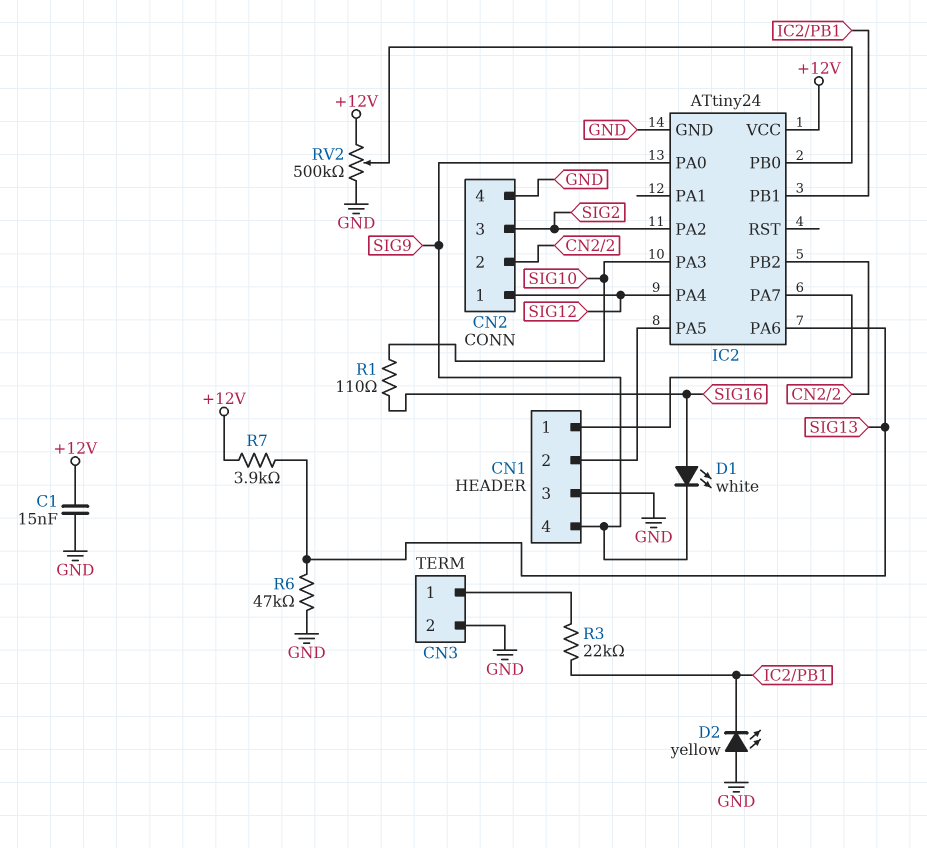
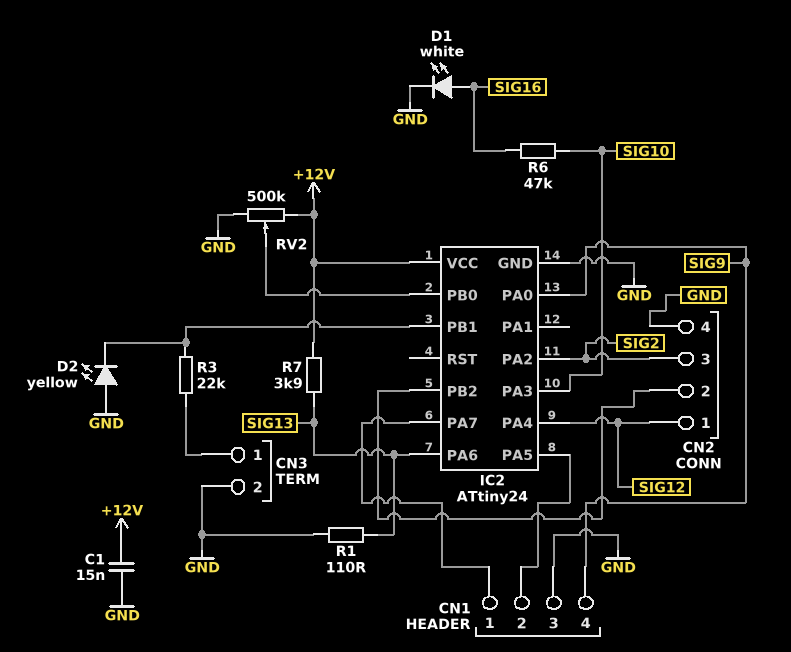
D1: LED white (A SIG16, K SIG9) -> LED white (A SIG16, K GND)
R1: 110 (SIG10, SIG16) -> 110 (GND, SIG13)
R6: 47k (GND, SIG13) -> 47k (SIG10, SIG16)

